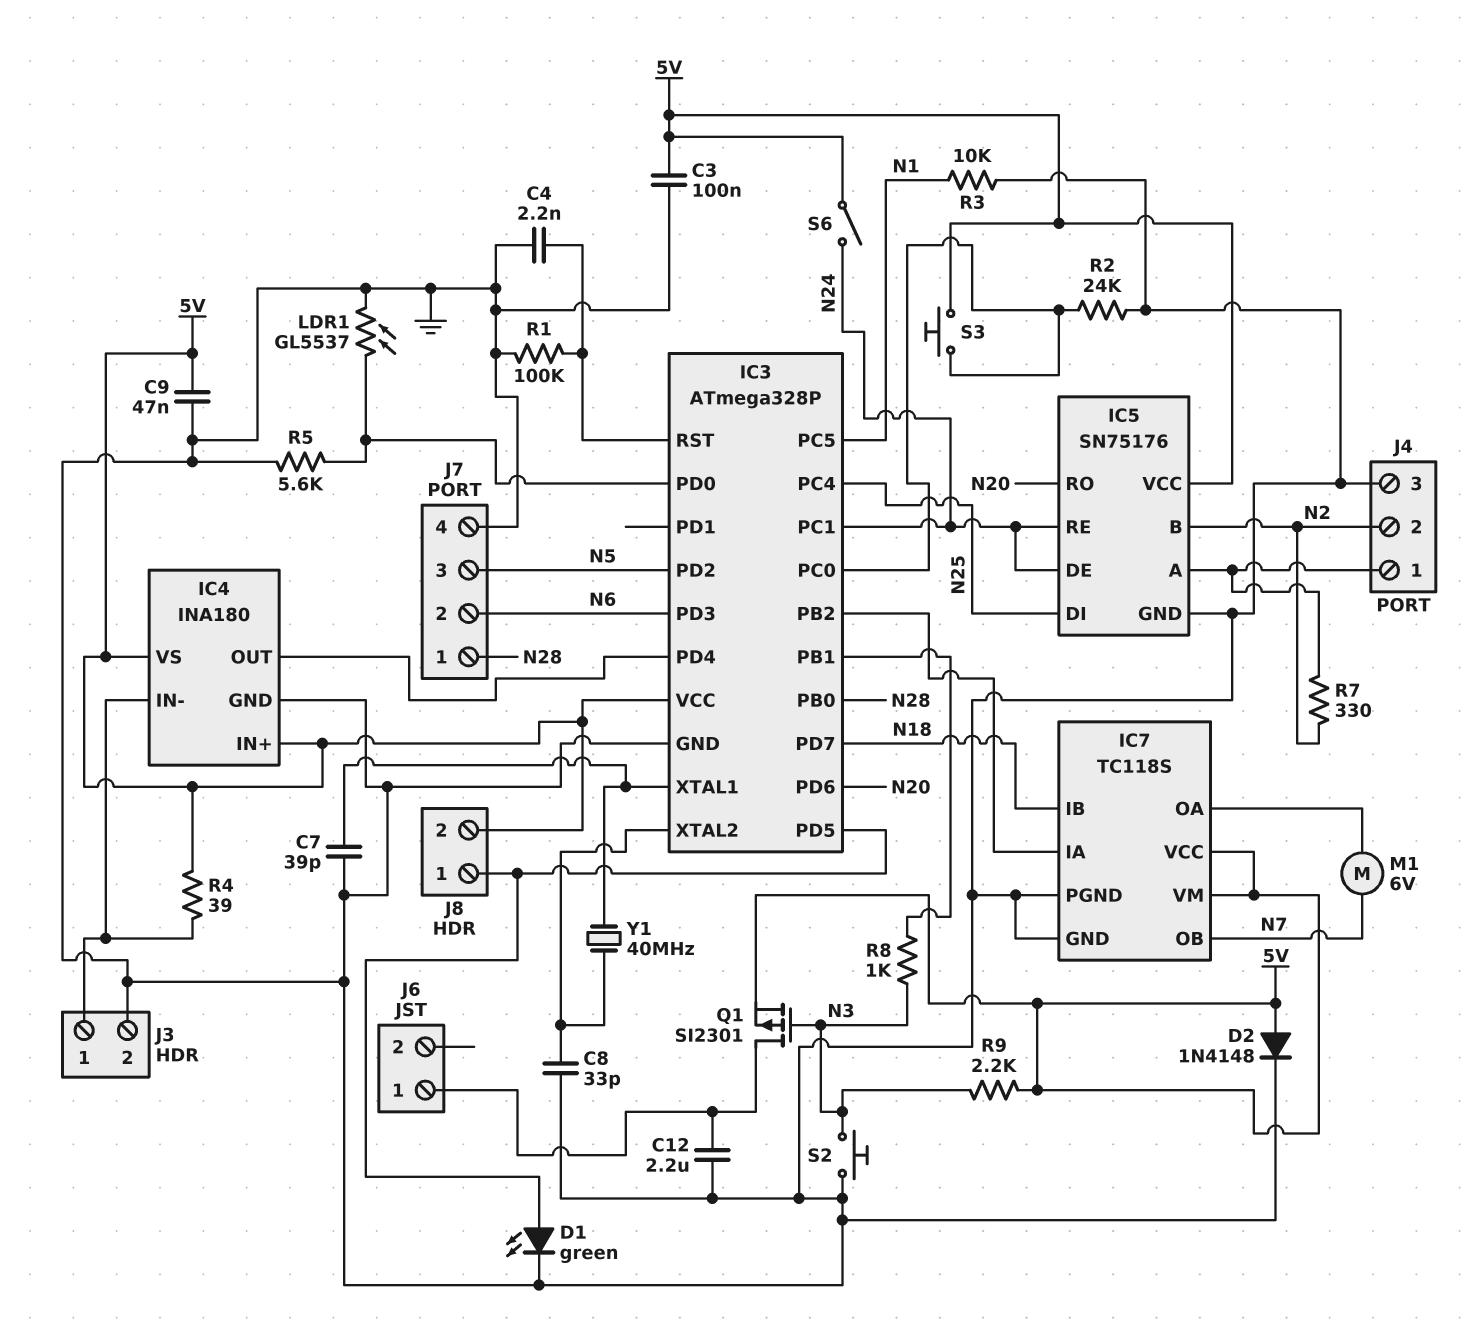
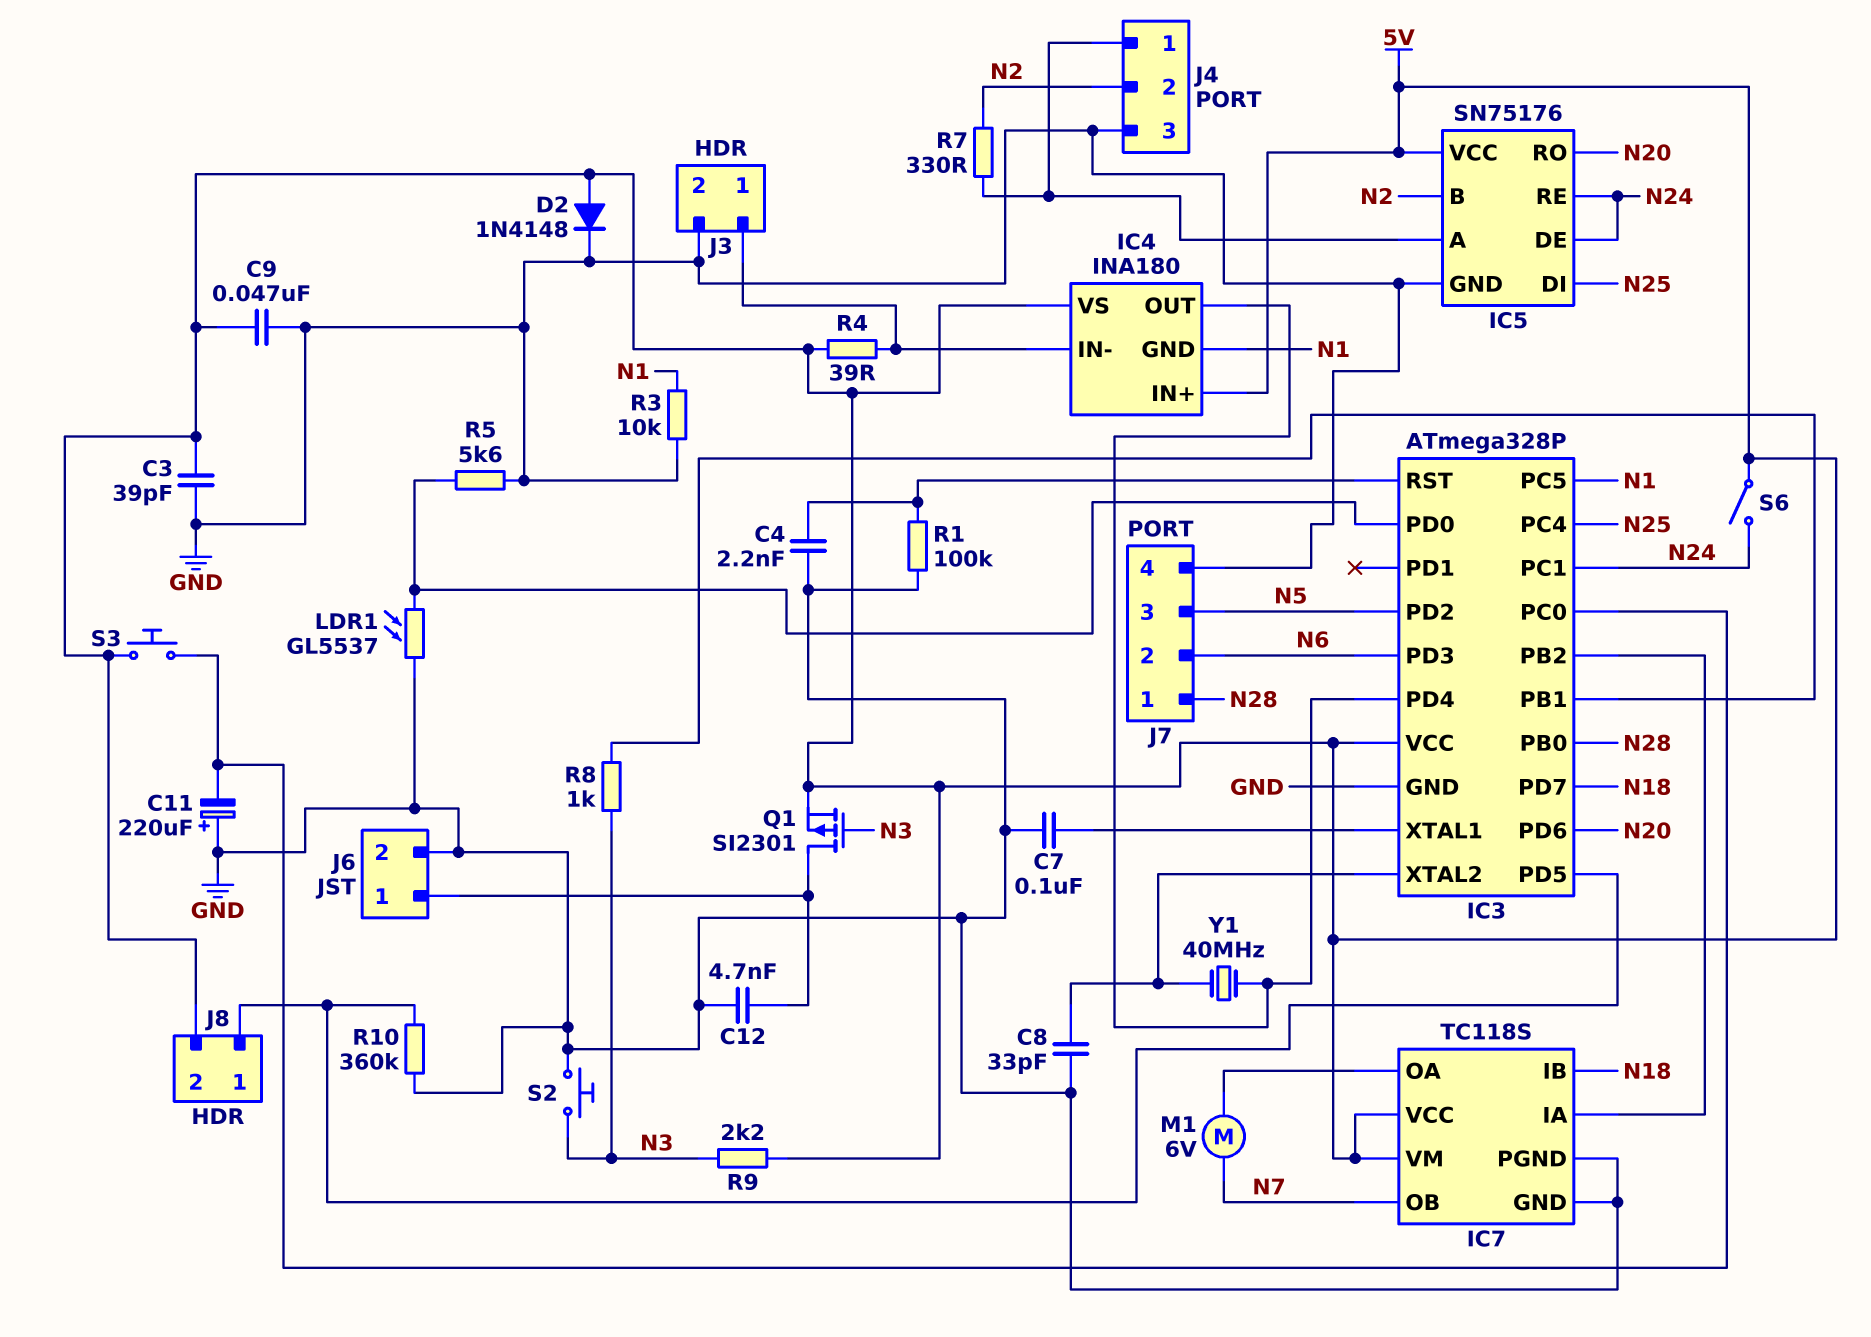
C3: 100nF (5V, GND) -> 39pF (5V, GND)
C7: 39pF (GND, IC3/XTAL1) -> 100nF (GND, IC3/XTAL1)
C11: none -> 220uF (plus GND, minus IC3/PC0)
C12: 2.2uF (GND, J6/1) -> 4.7nF (GND, J6/1)
D1: LED green (A IC3/PD5, K GND) -> none
IC4 pin GND: GND -> N1
J6 pin 2: none -> GND
R2: 24k (GND, IC3/PC0) -> none
R10: none -> 360k (GND, IC3/PD5)
Y1: 40MHz (IC3/XTAL1, IC3/XTAL2) -> 40MHz (IC3/PD4, IC3/XTAL2)

